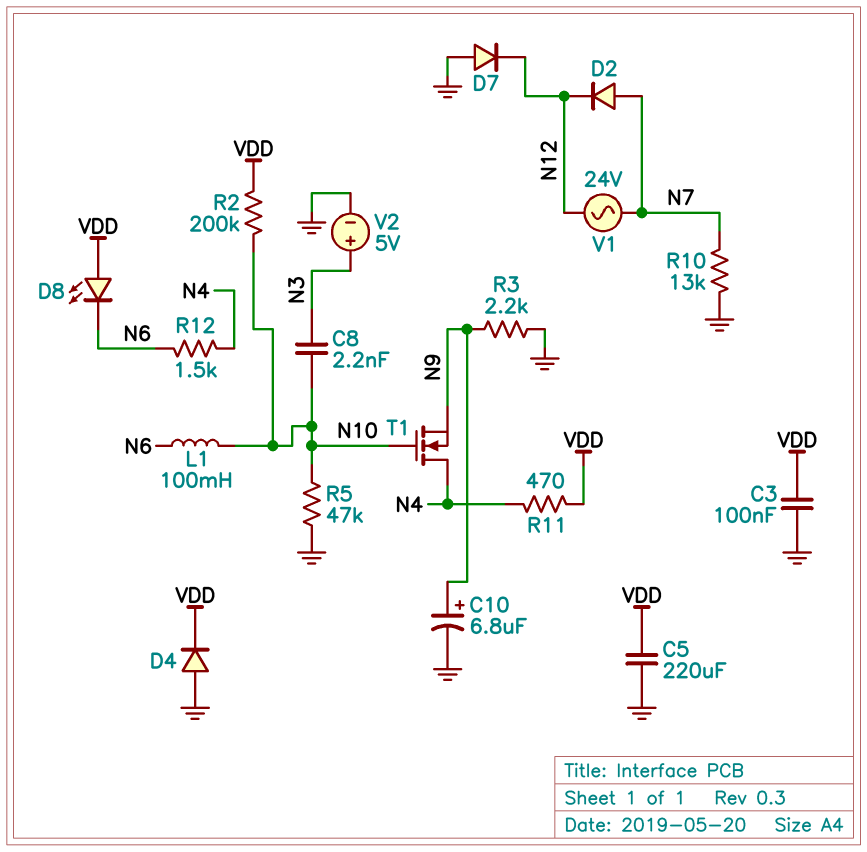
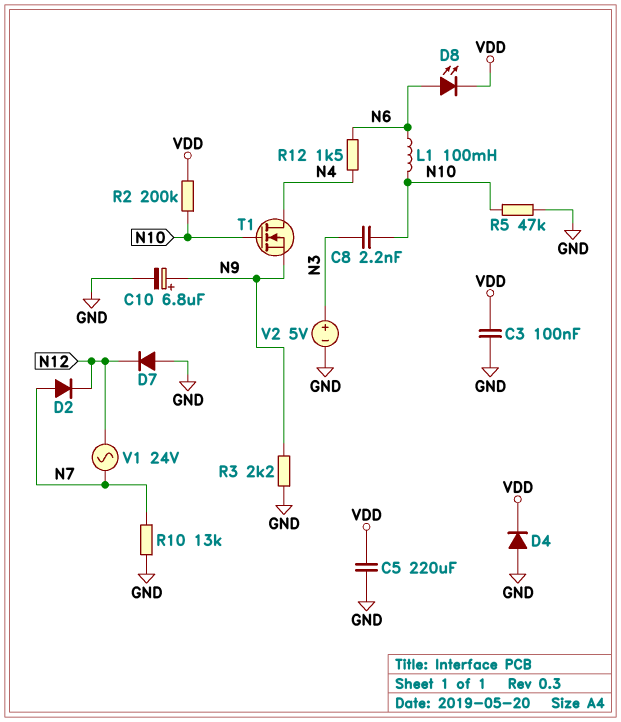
D8: LED (A VDD, K N6) -> LED (A N6, K VDD)
R11: 470 (N4, VDD) -> none

